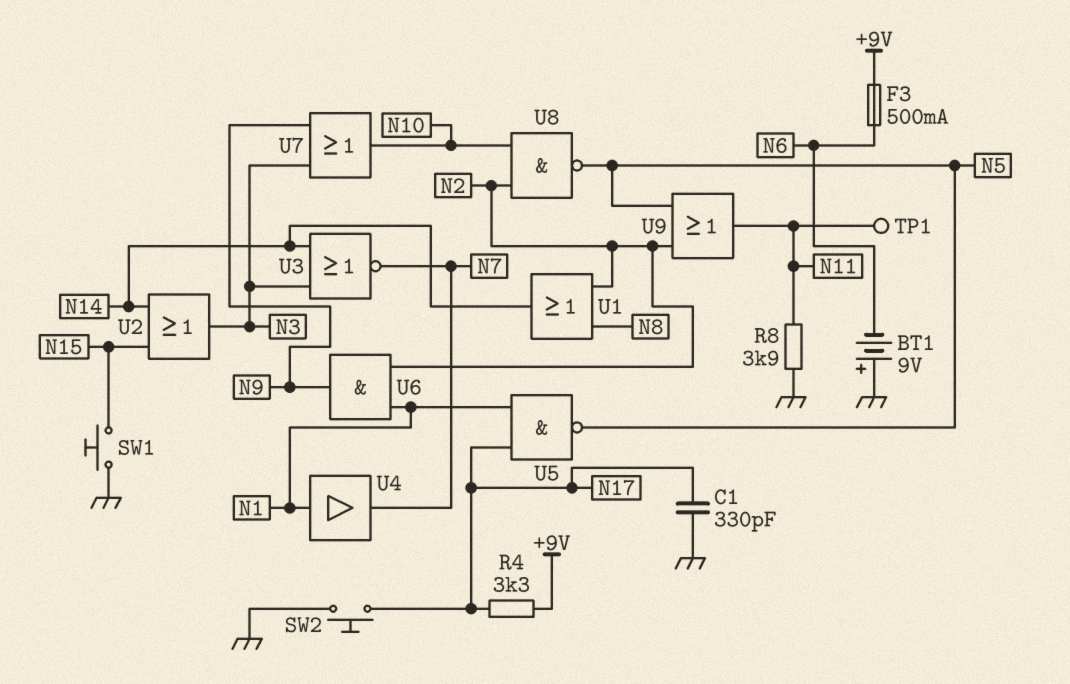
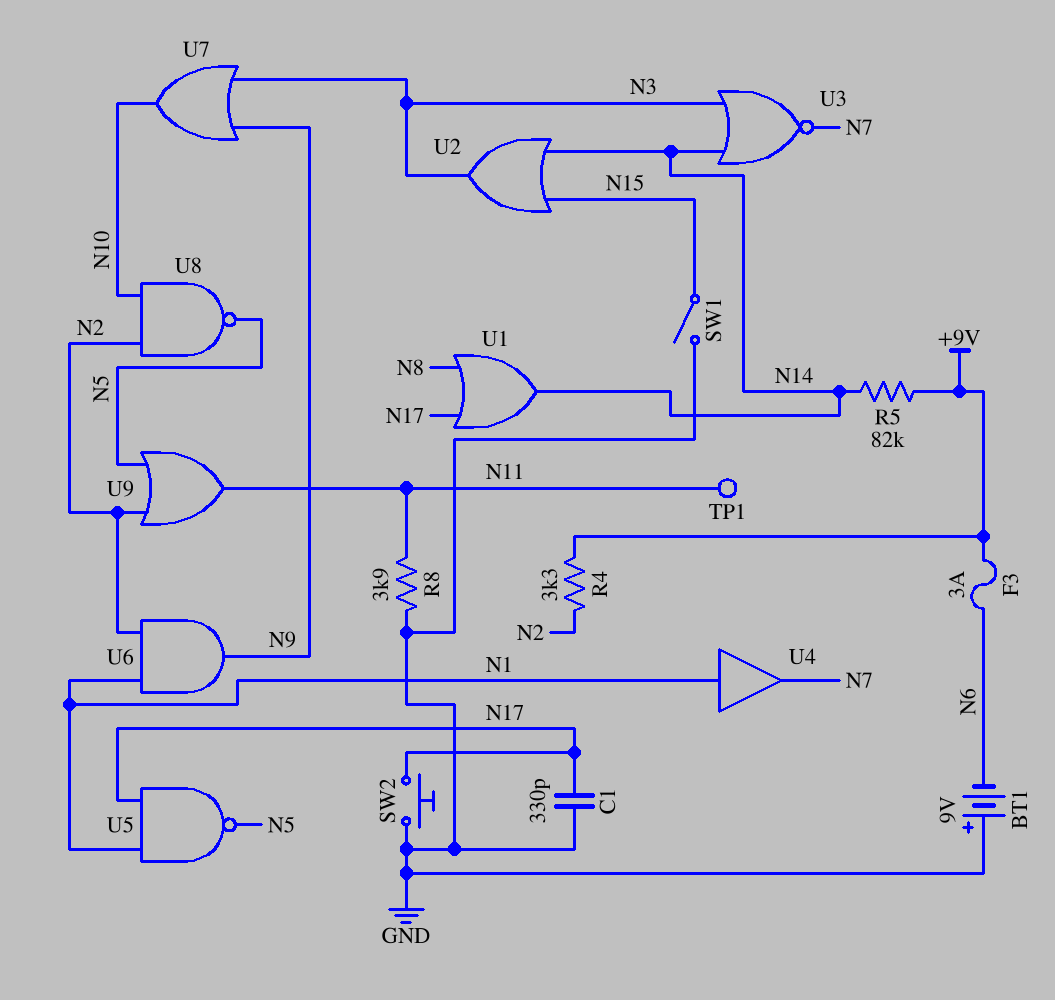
F3: 500mA (+9V, N6) -> 3A (+9V, N6)
R4: 3.3k (+9V, N17) -> 3.3k (+9V, N2)
R5: none -> 82k (+9V, N14)
SW1: button (GND, N15) -> switch (GND, N15)
U1: OR (in N2, in N8, out N14) -> OR (in N8, in N17, out N14)

